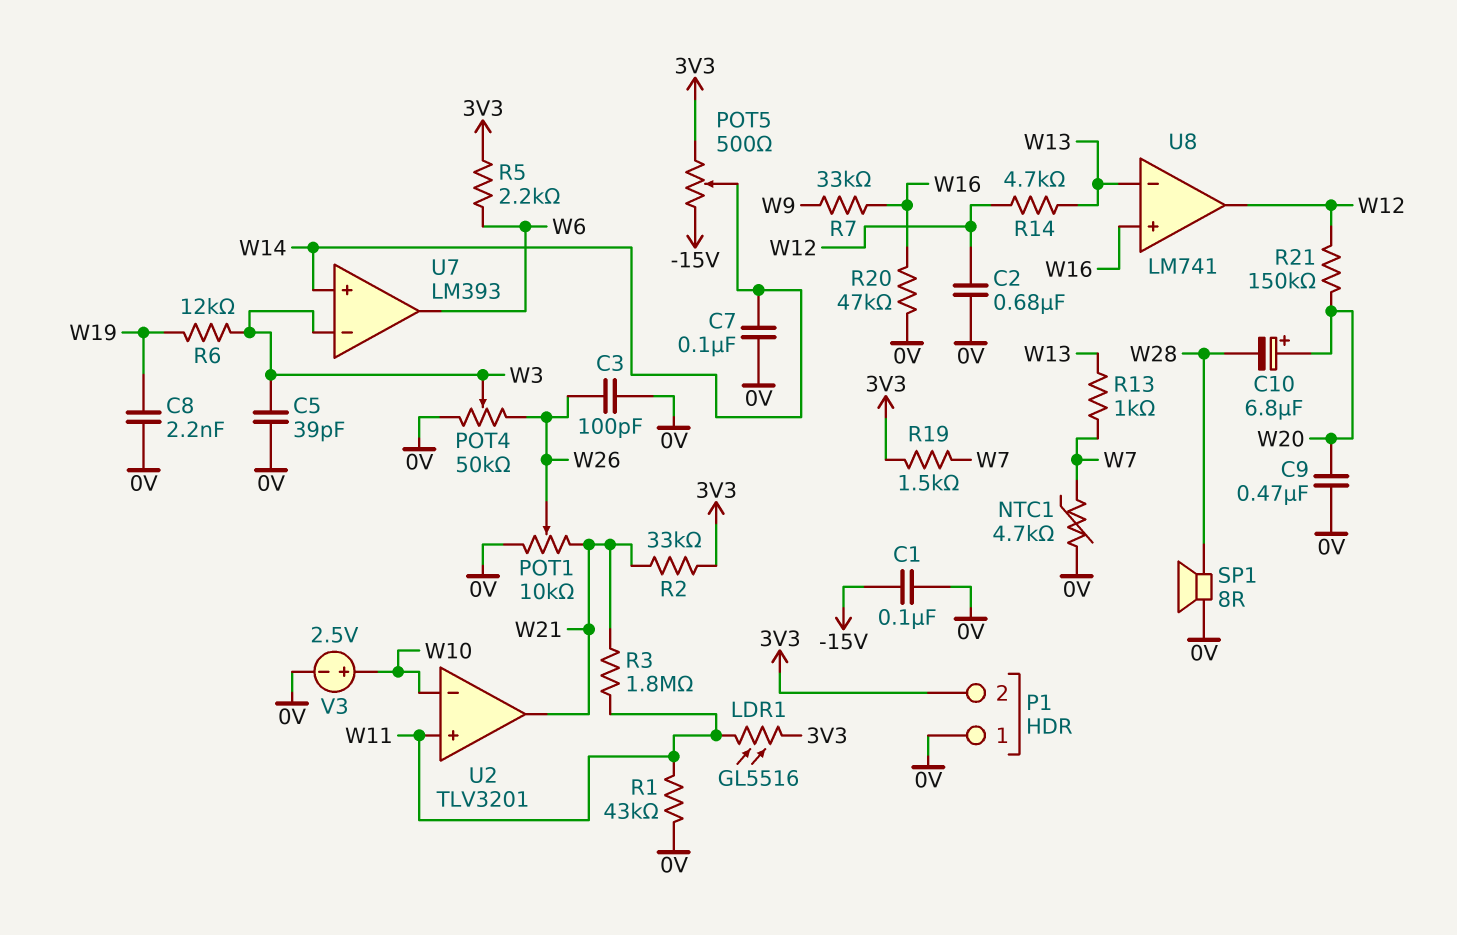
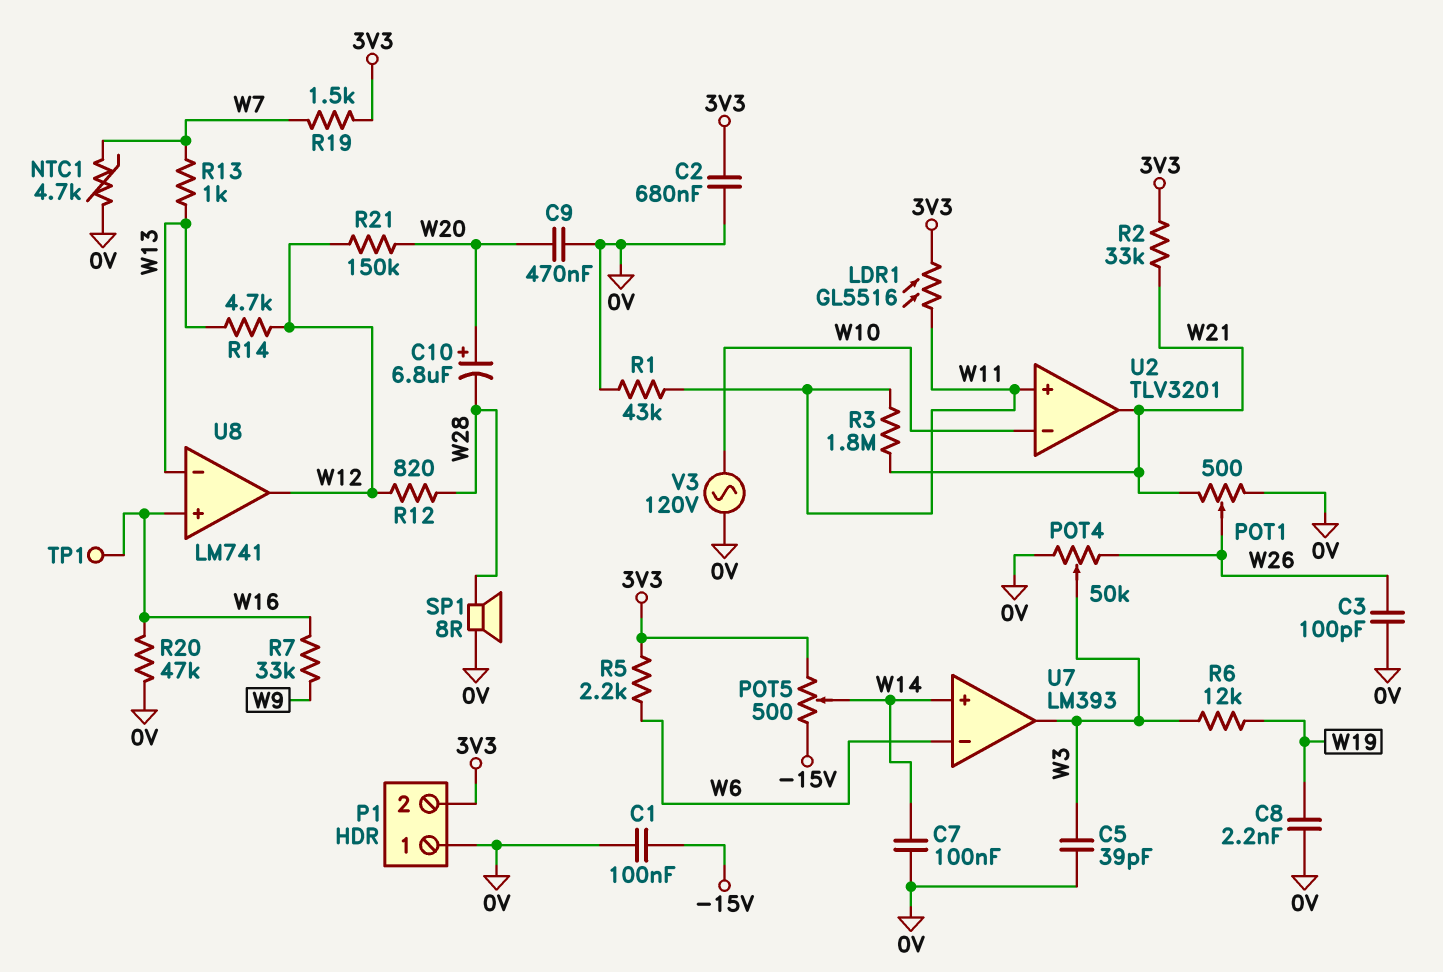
C2: 680nF (0V, W12) -> 680nF (0V, 3V3)
POT1: 10k (0V, W21, wiper W26) -> 500 (0V, W21, wiper W26)
R12: none -> 820 (W12, W28)
TP1: none -> test point (W16)
U7 pin in-: W3 -> W6
U7 pin out: W6 -> W3
V3: 2.5V (plus W10, minus 0V) -> AC 120V (0V, W10)

